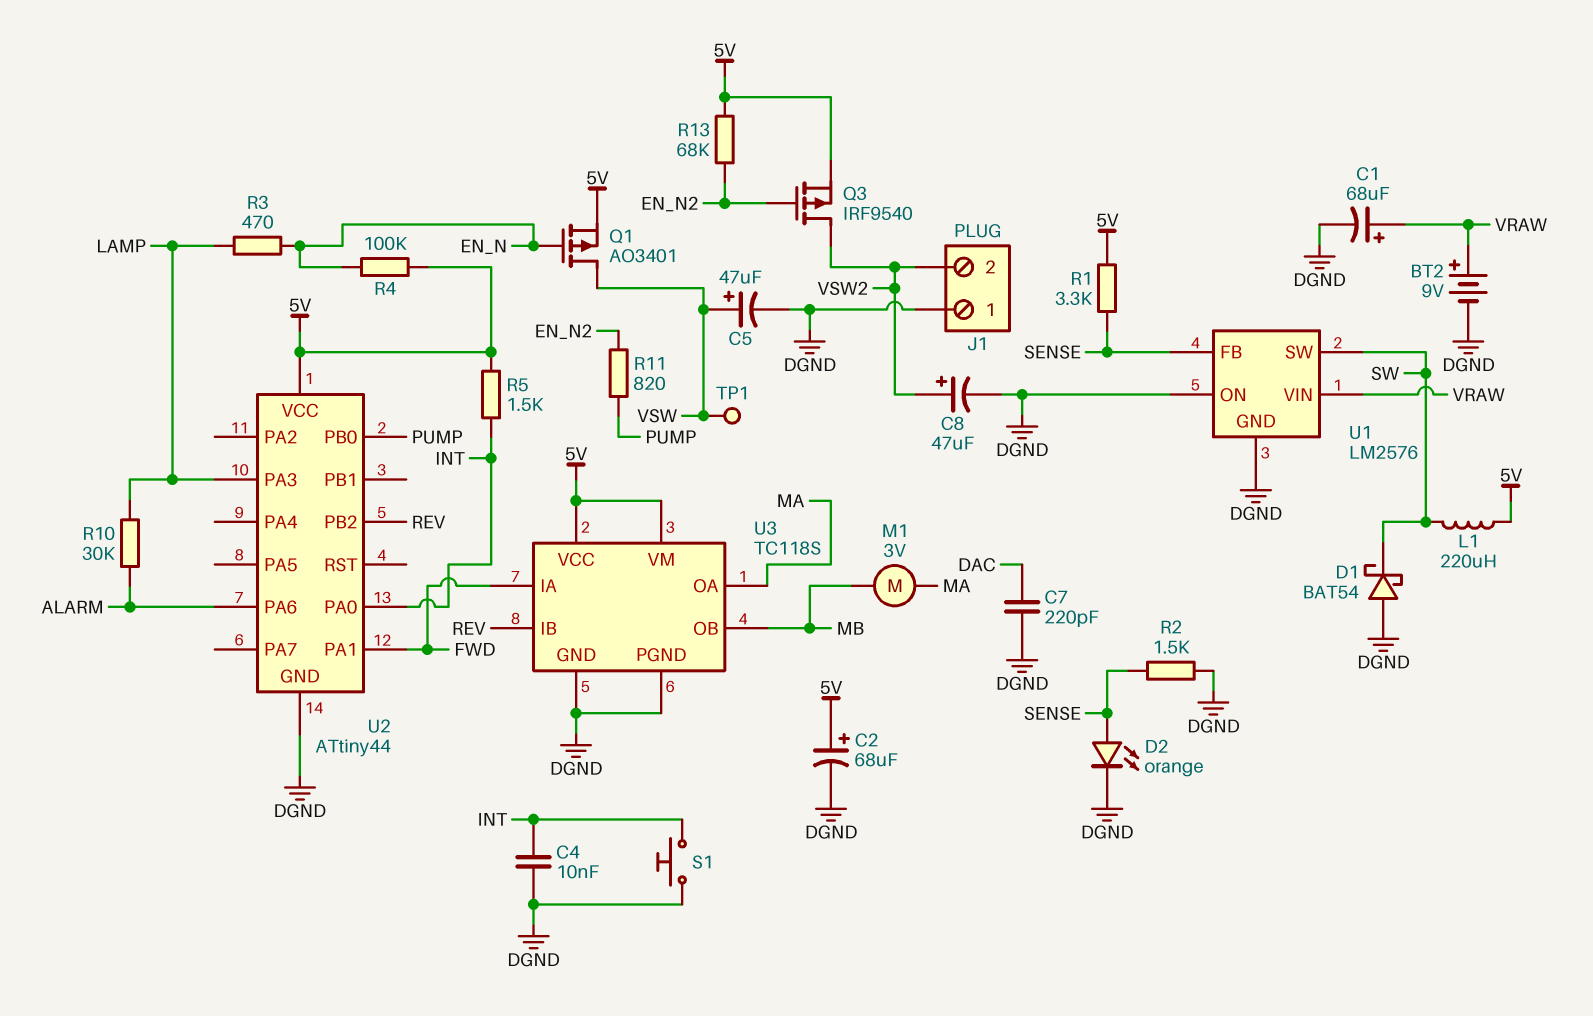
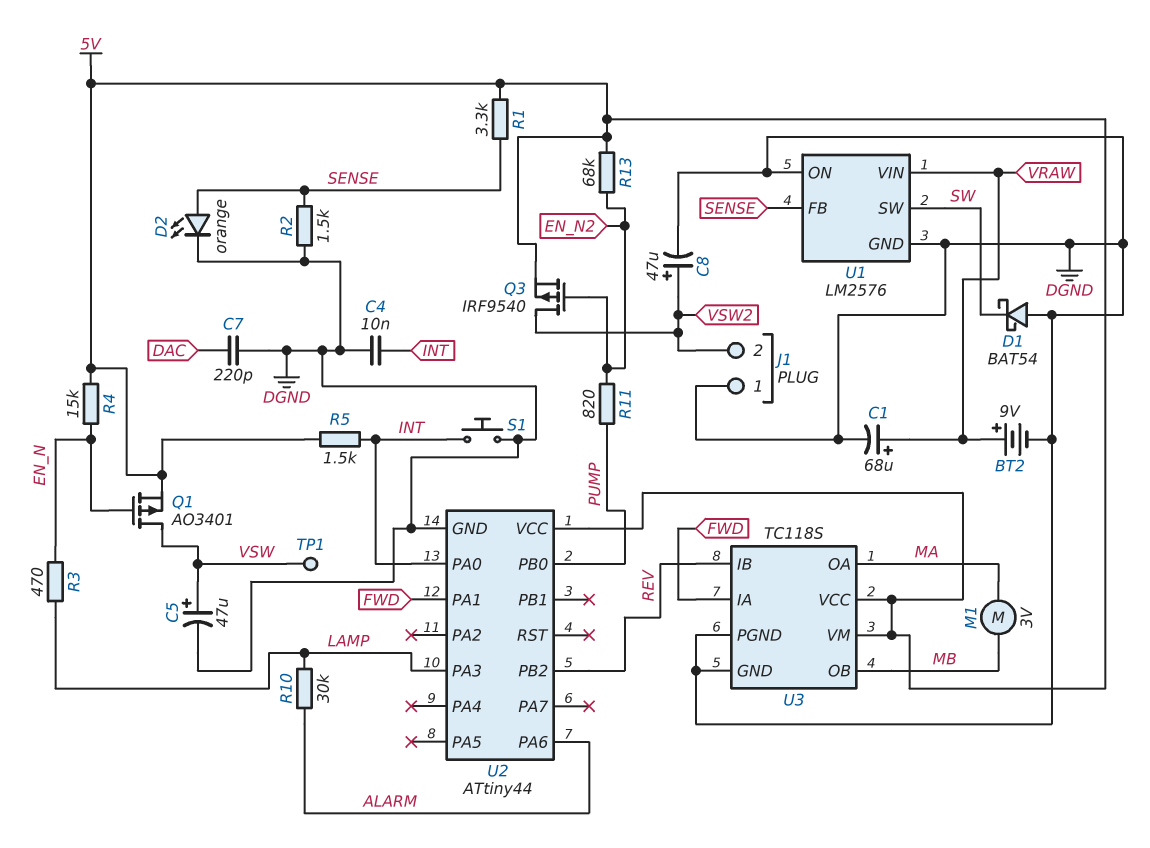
C2: 68uF (plus 5V, minus DGND) -> none
L1: 220uH (5V, SW) -> none
R4: 100k (5V, EN_N) -> 15k (5V, EN_N)

